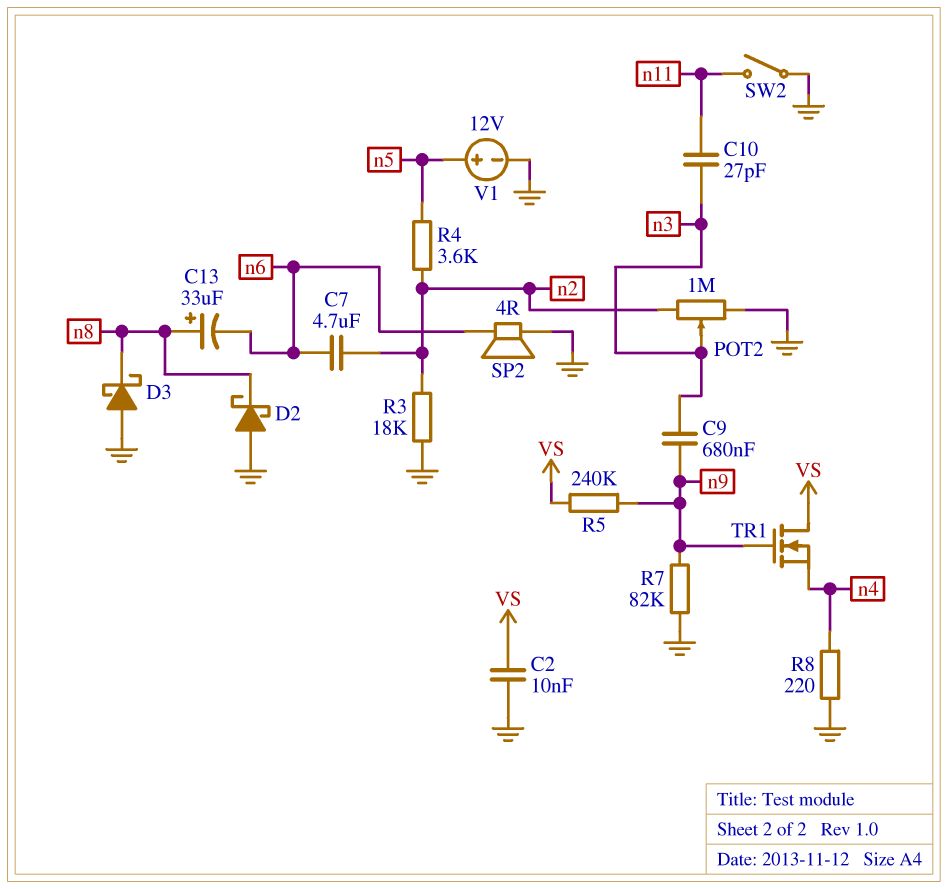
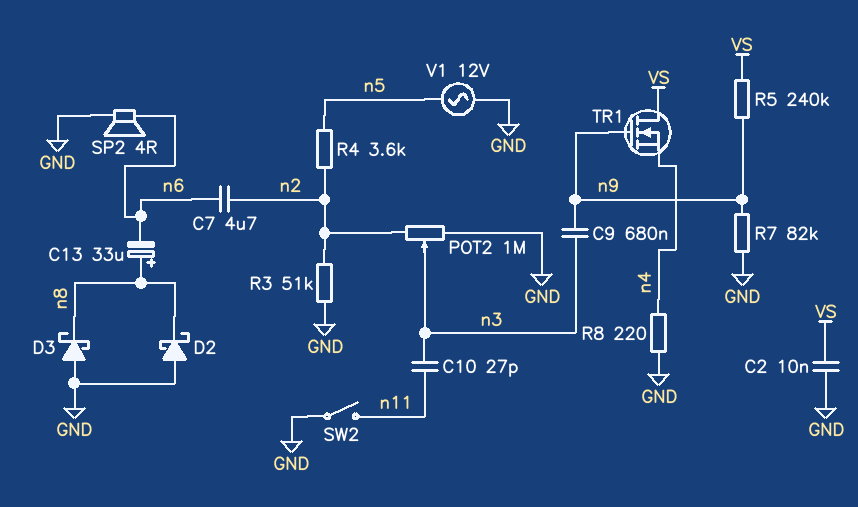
R3: 18k (GND, n2) -> 51k (GND, n2)
V1: 12V (plus n5, minus GND) -> AC 12V (GND, n5)

